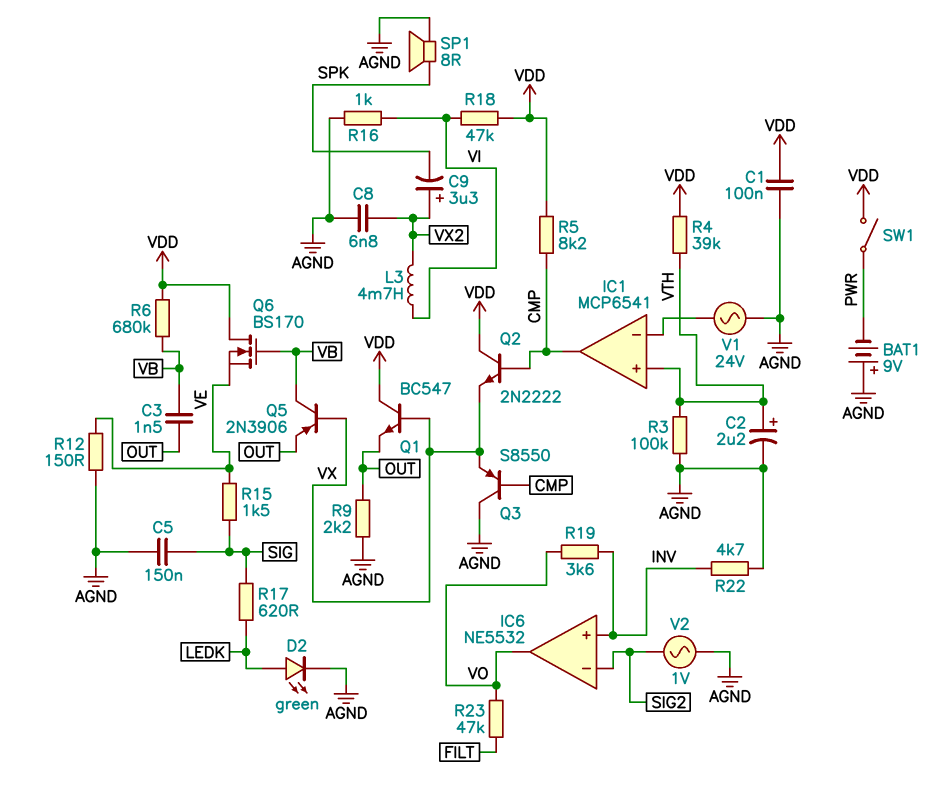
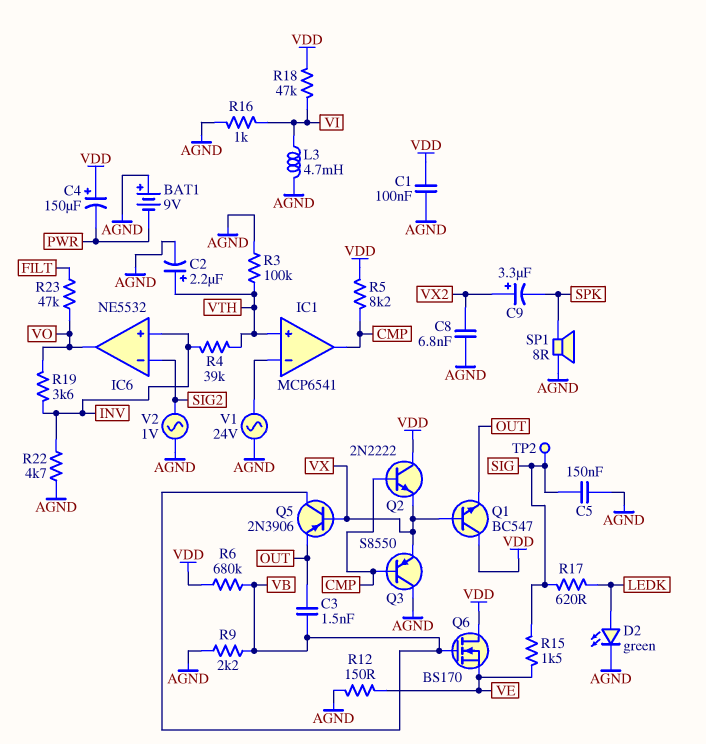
C4: none -> 150uF (plus VDD, minus PWR)
L3: 4.7mH (VI, VX2) -> 4.7mH (AGND, VI)
R4: 39k (VDD, VTH) -> 39k (INV, VTH)
R9: 2.2k (AGND, OUT) -> 2.2k (AGND, VB)
SW1: switch (PWR, VDD) -> none
TP2: none -> test point (SIG)

